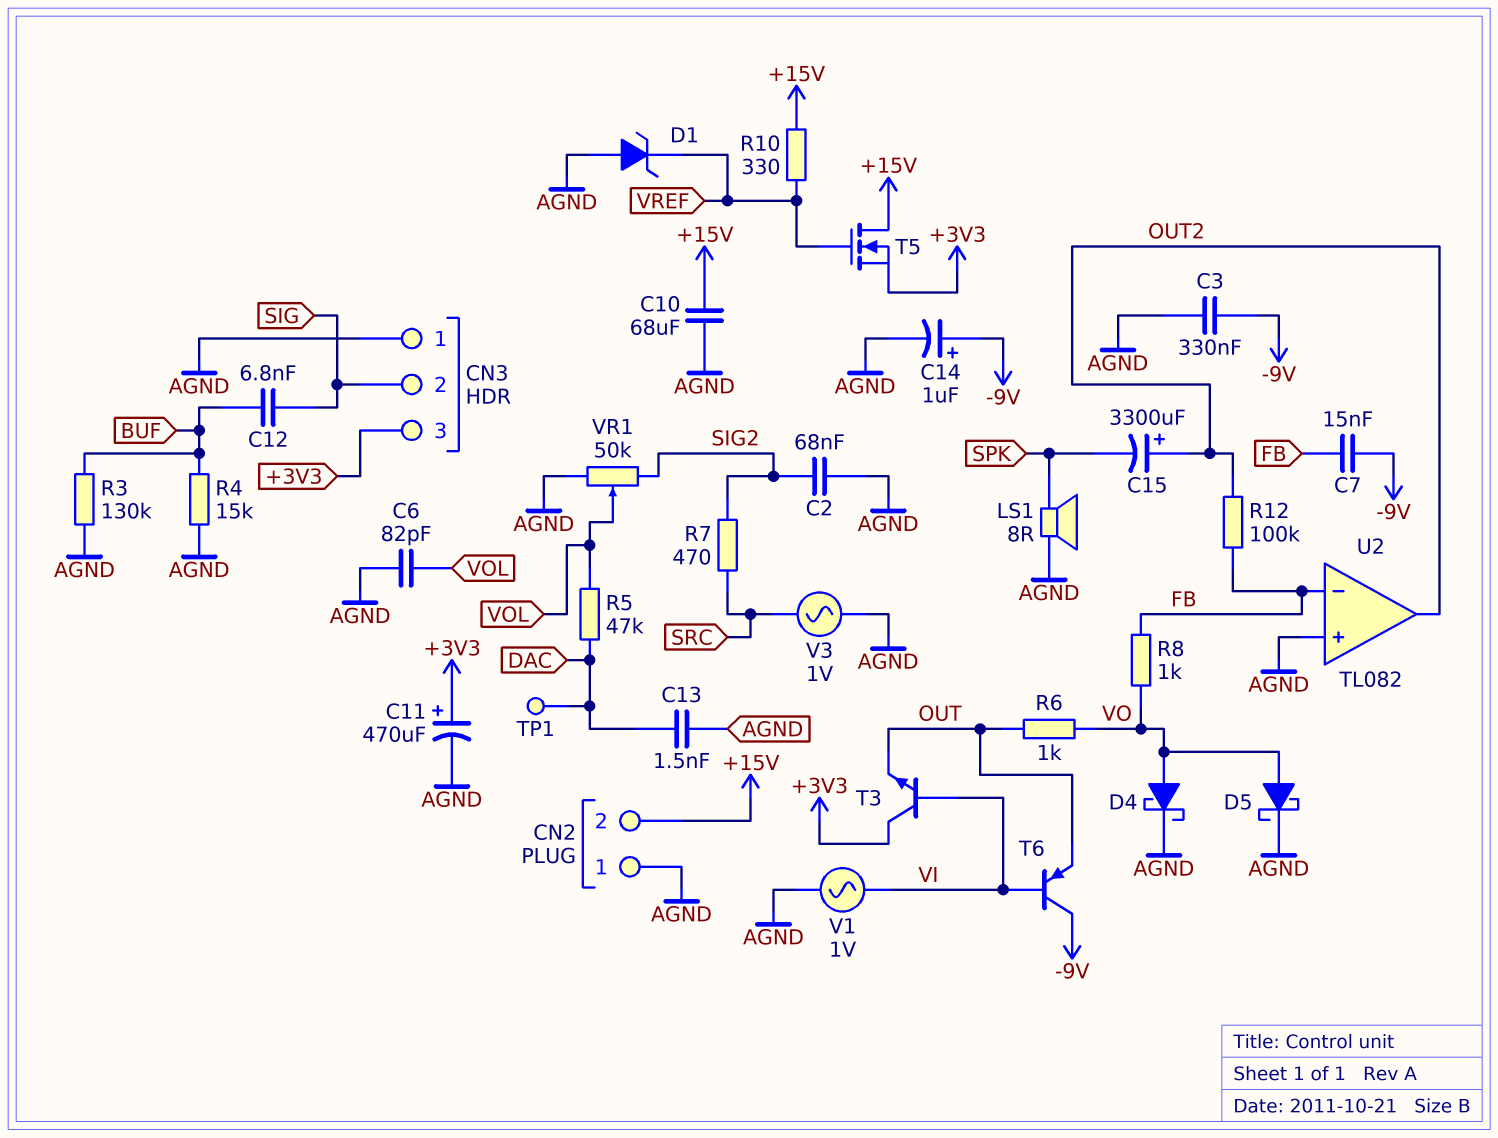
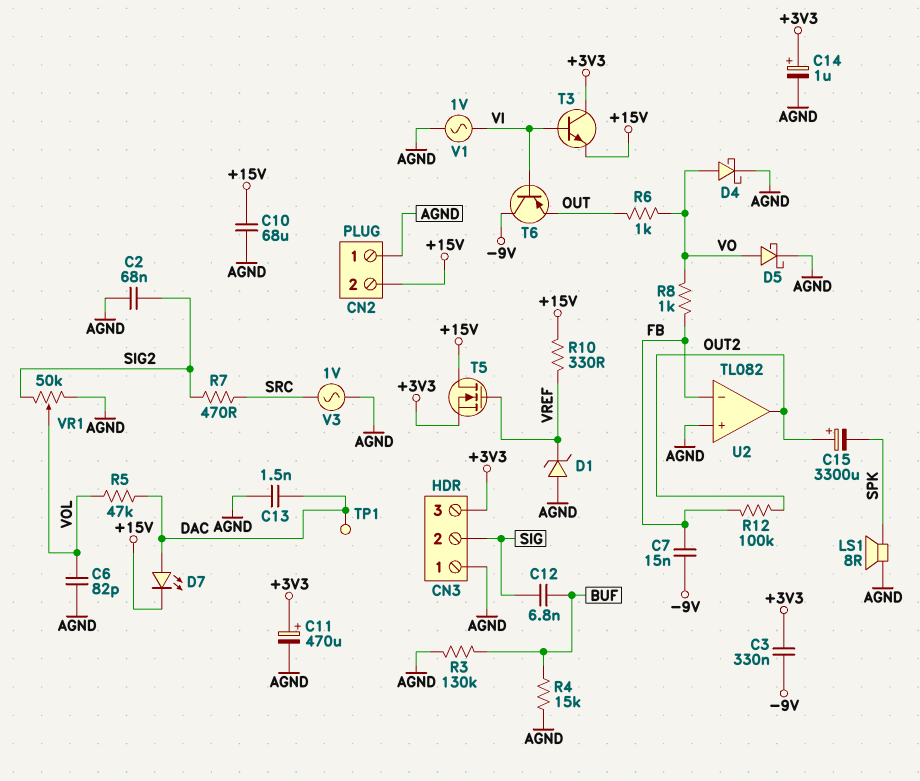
C3: 330nF (-9V, AGND) -> 330nF (+3V3, -9V)
C14: 1uF (plus -9V, minus AGND) -> 1uF (plus +3V3, minus AGND)
D7: none -> LED (A DAC, K +15V)
T3: NPN (B VI, C +3V3, E OUT) -> NPN (B VI, C +3V3, E +15V)

